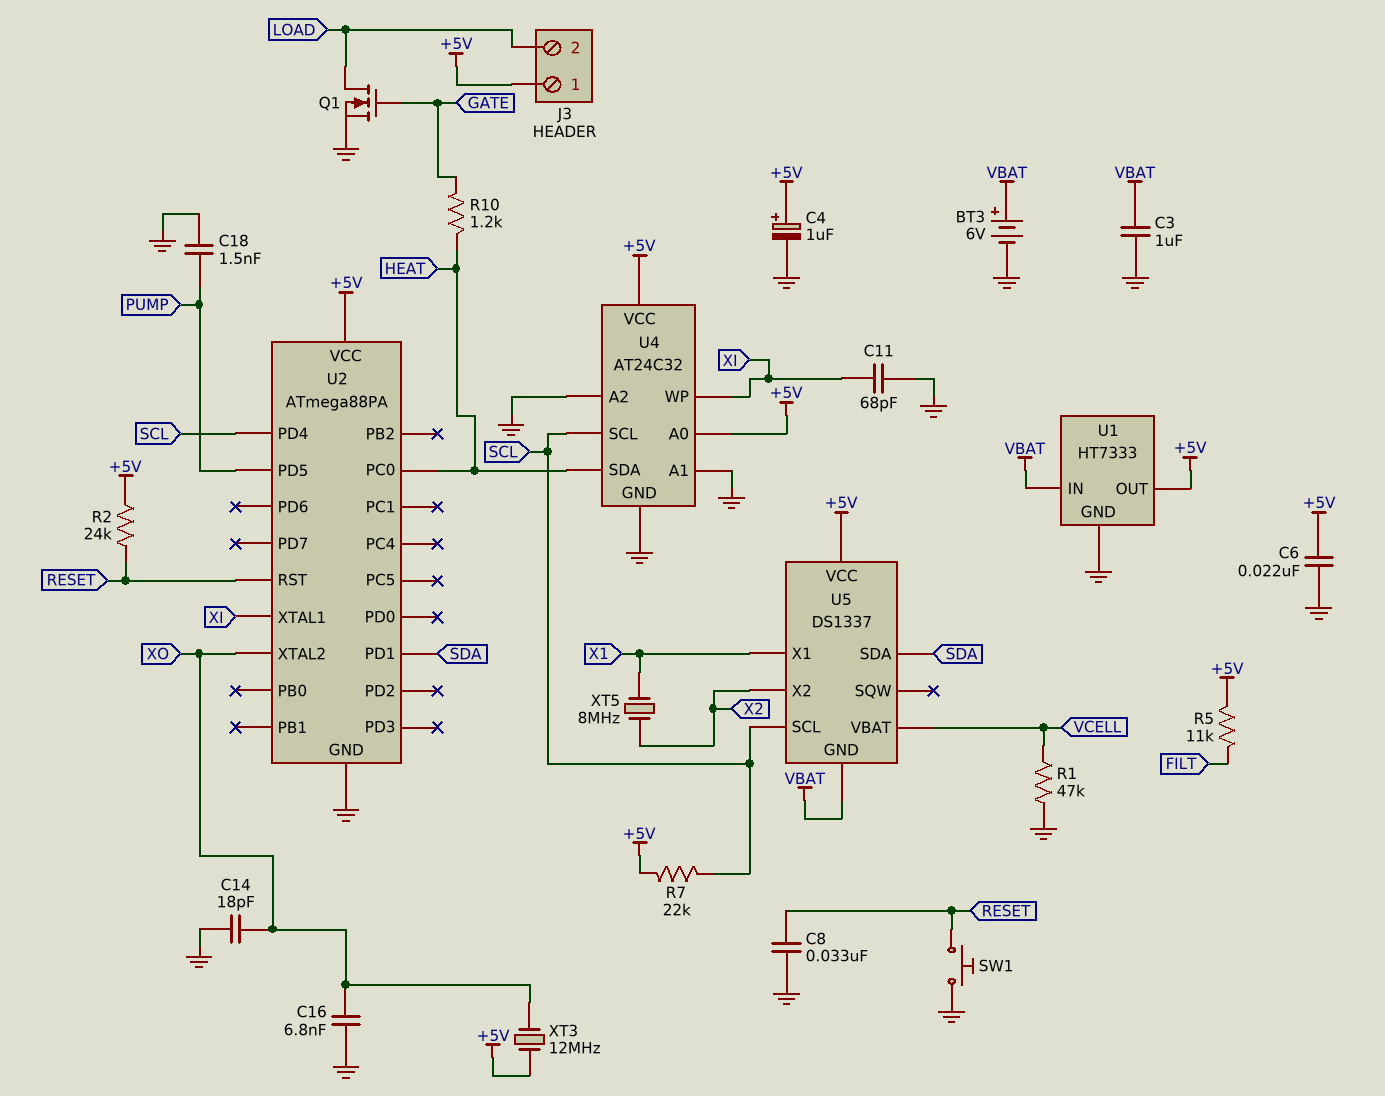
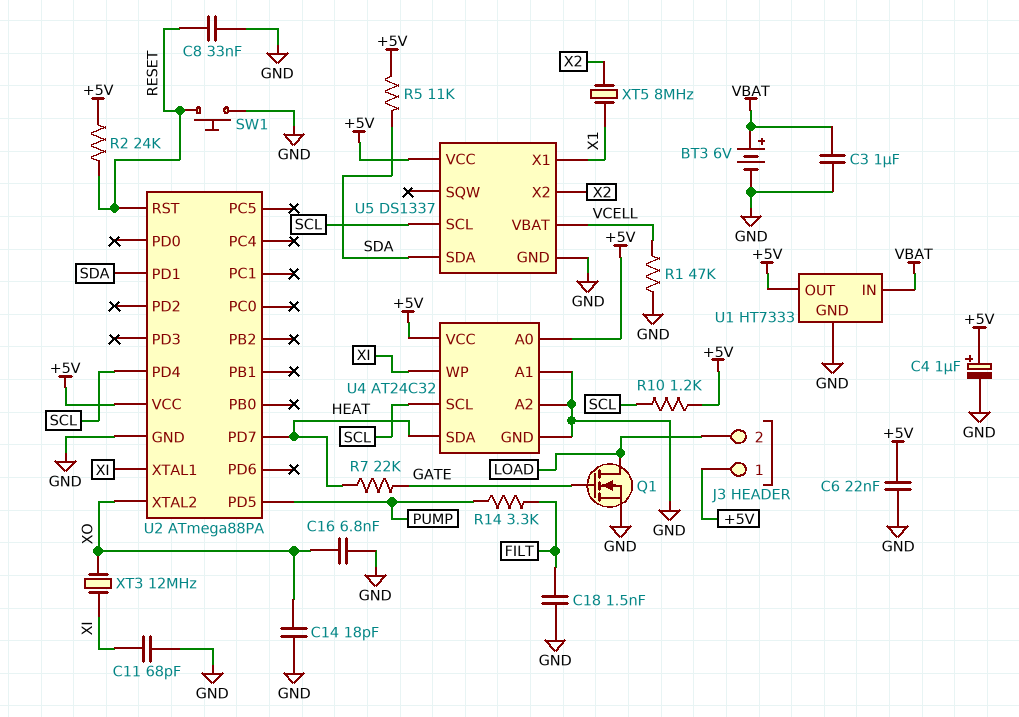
C18: 1.5nF (GND, PUMP) -> 1.5nF (FILT, GND)
R5: 11k (+5V, FILT) -> 11k (+5V, SDA)
R7: 22k (+5V, SCL) -> 22k (GATE, HEAT)
R10: 1.2k (GATE, HEAT) -> 1.2k (+5V, SCL)
R14: none -> 3.3k (FILT, PUMP)
U2 pin PC0: HEAT -> none
U2 pin PD7: none -> HEAT
U5 pin GND: VBAT -> GND
XT3: 12MHz (+5V, XO) -> 12MHz (XI, XO)

